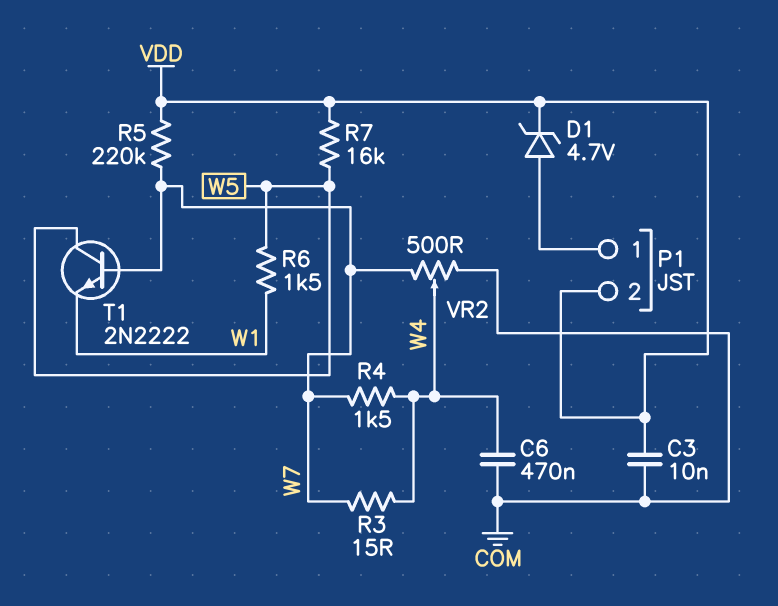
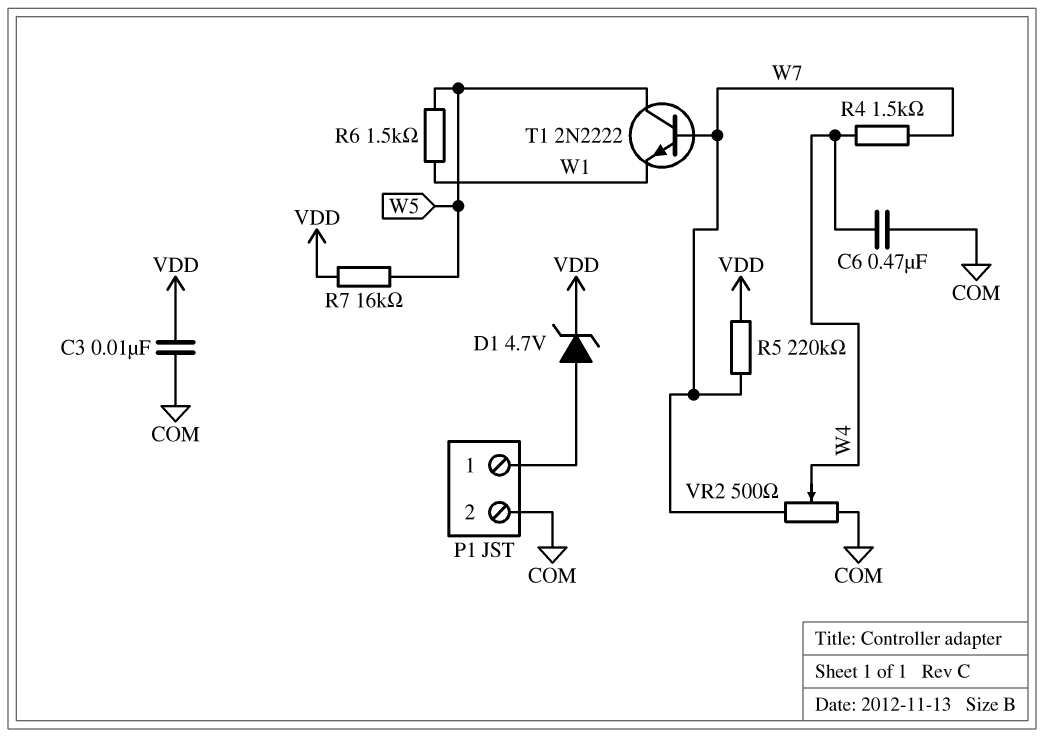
P1 pin 2: VDD -> COM
R3: 15 (W4, W7) -> none

